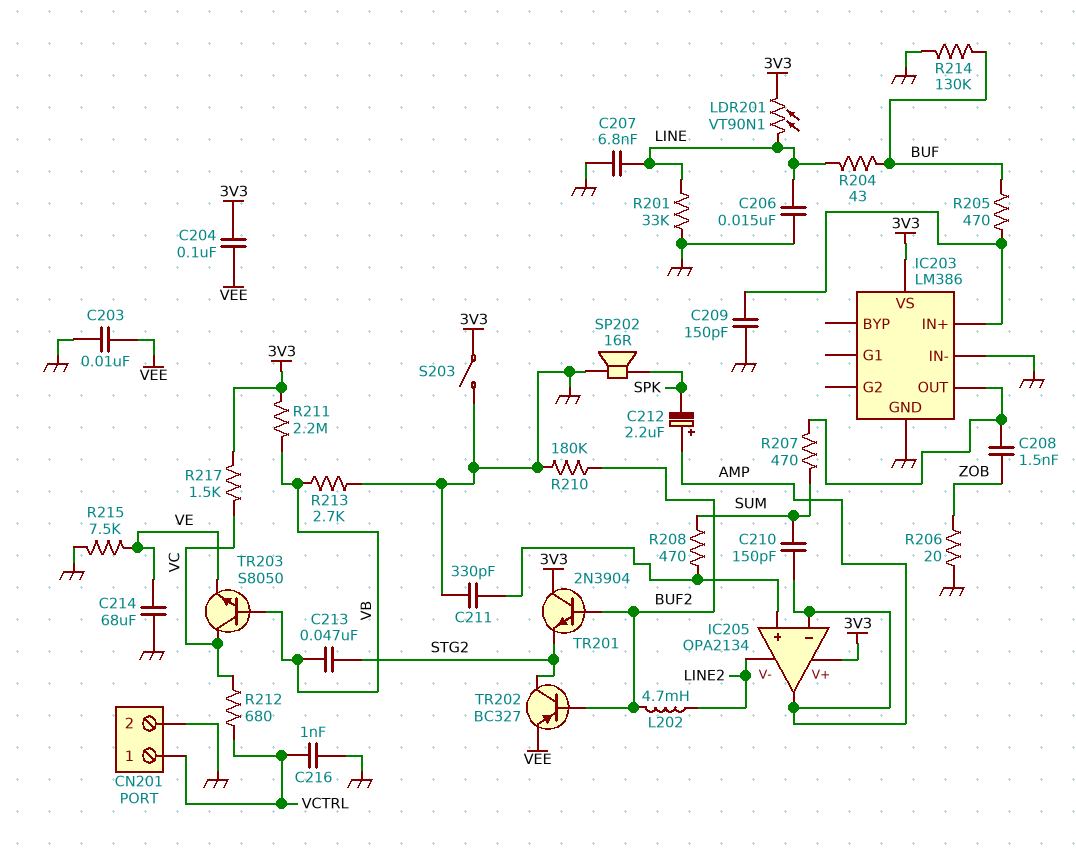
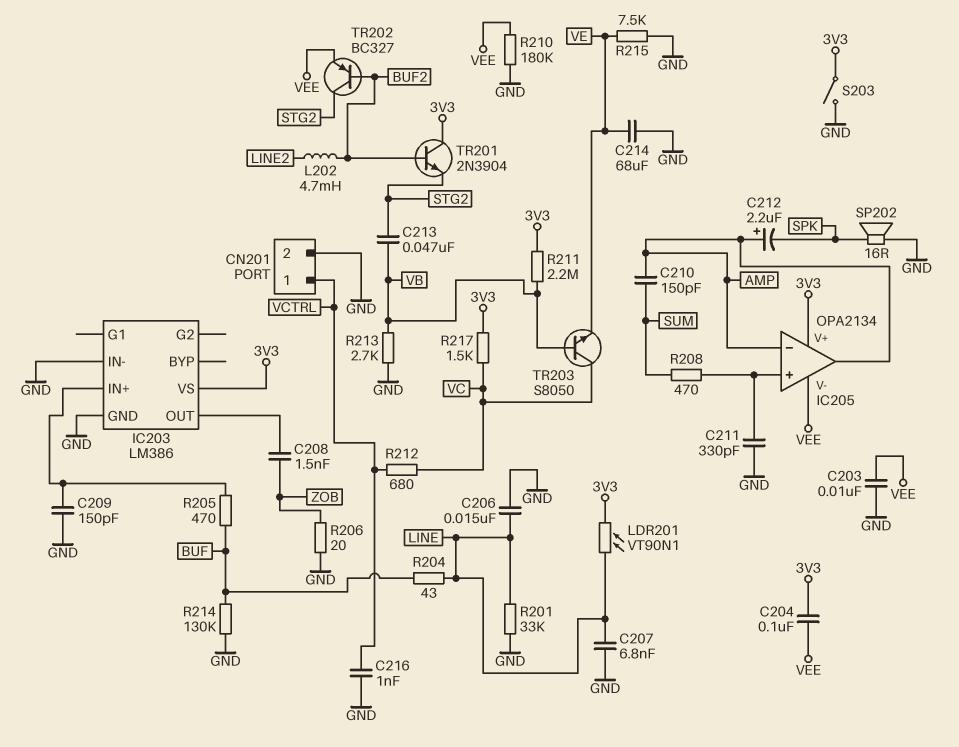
IC205 pin V-: LINE2 -> VEE
R207: 470 (IC203/OUT, SUM) -> none
R210: 180k (BUF2, GND) -> 180k (GND, VEE)

